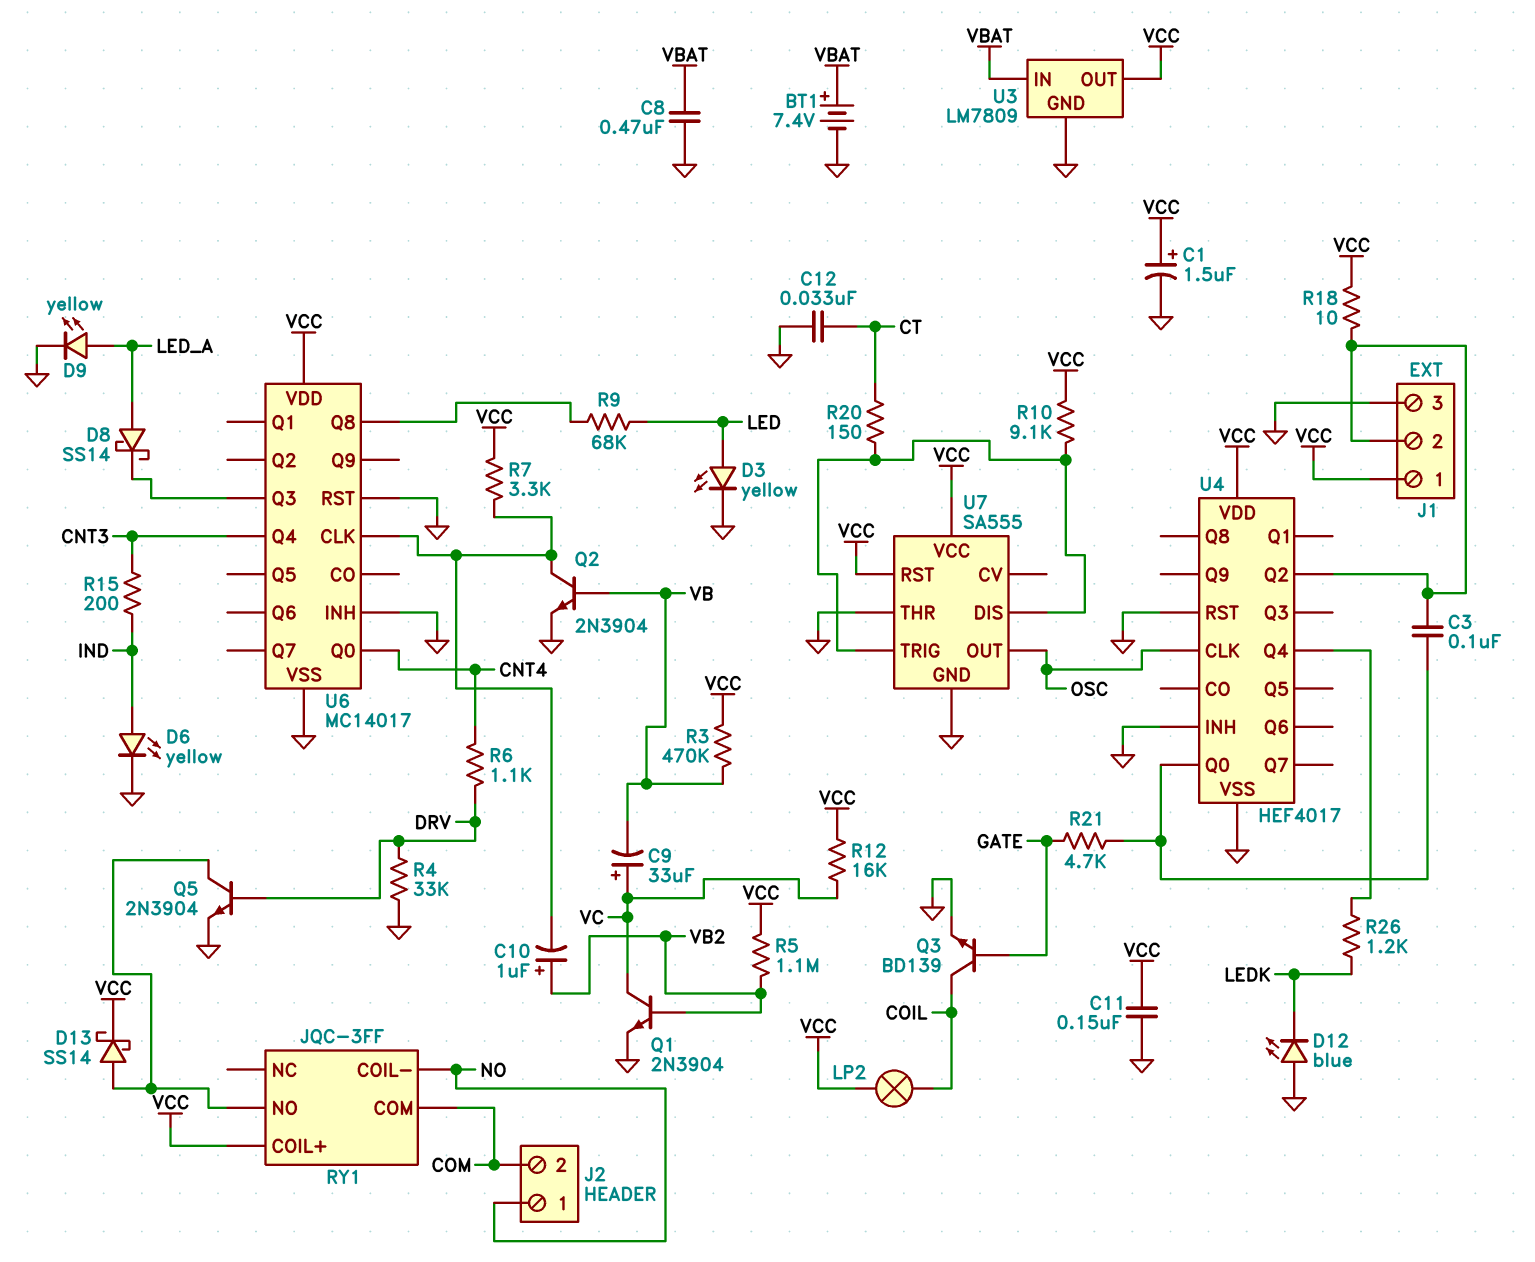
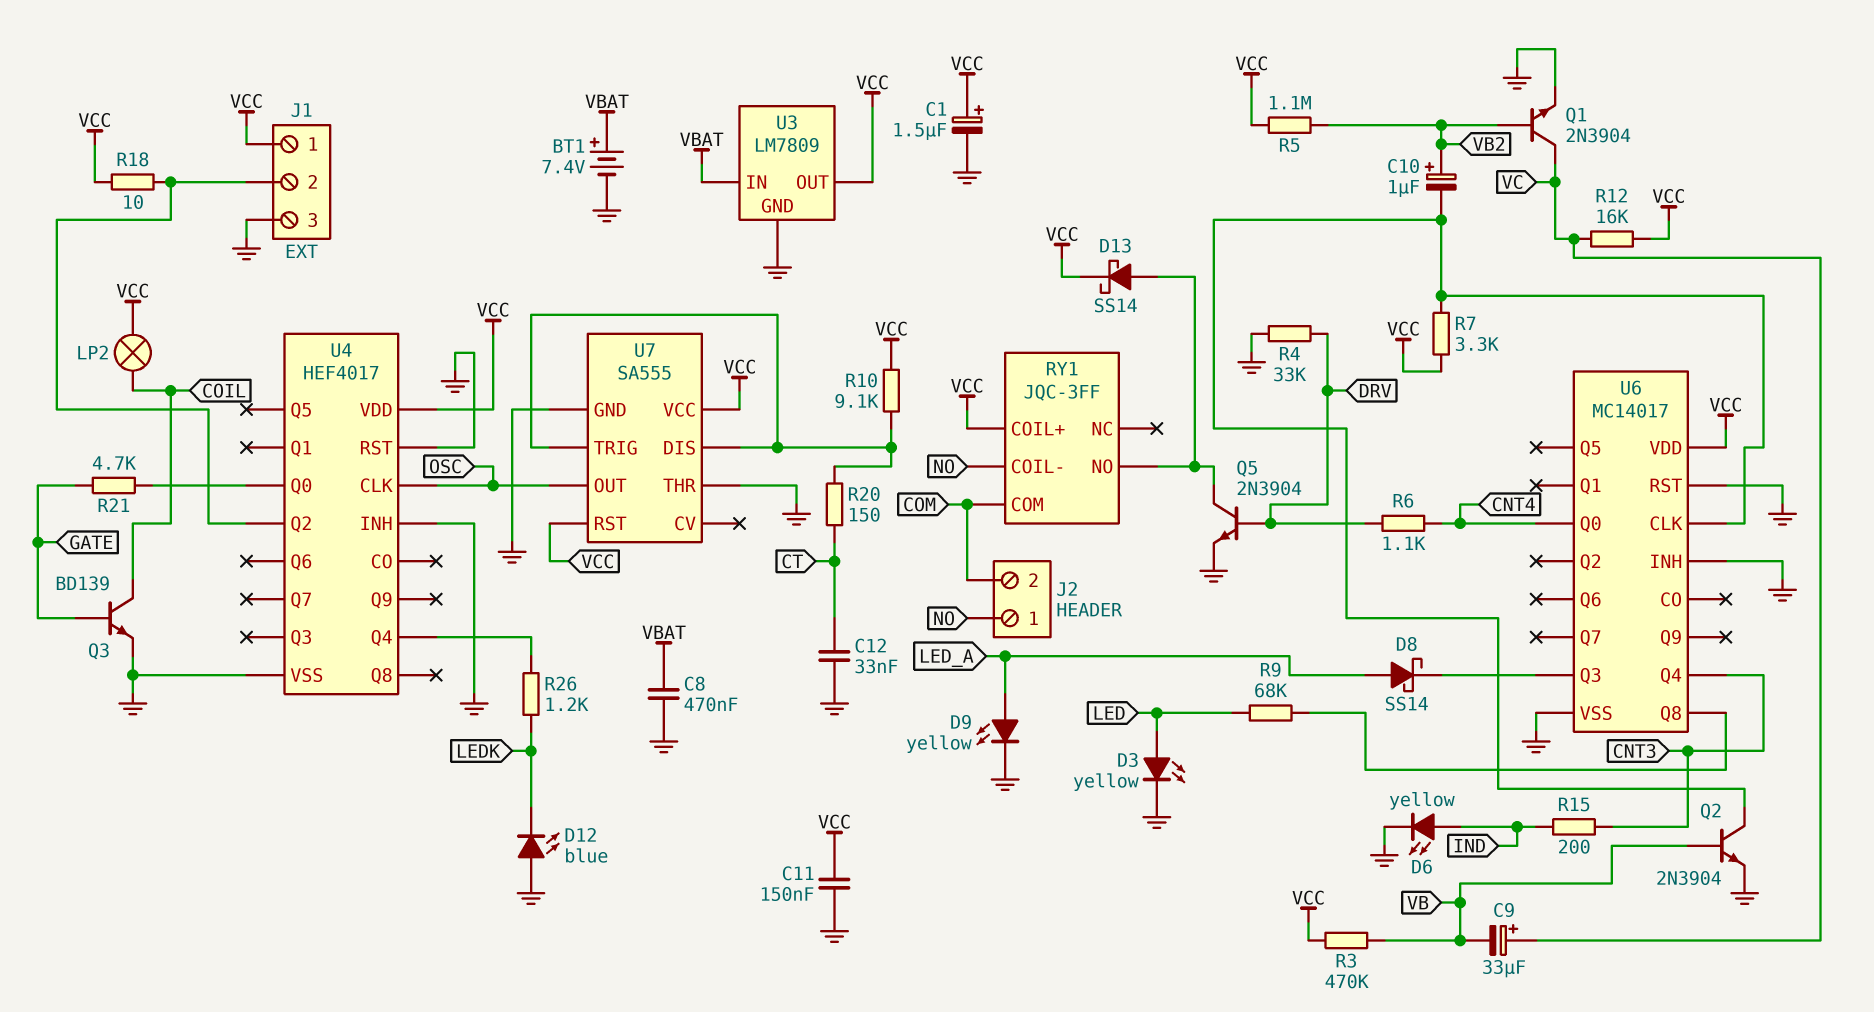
C3: 100nF (J1/2, U4/Q0) -> none

